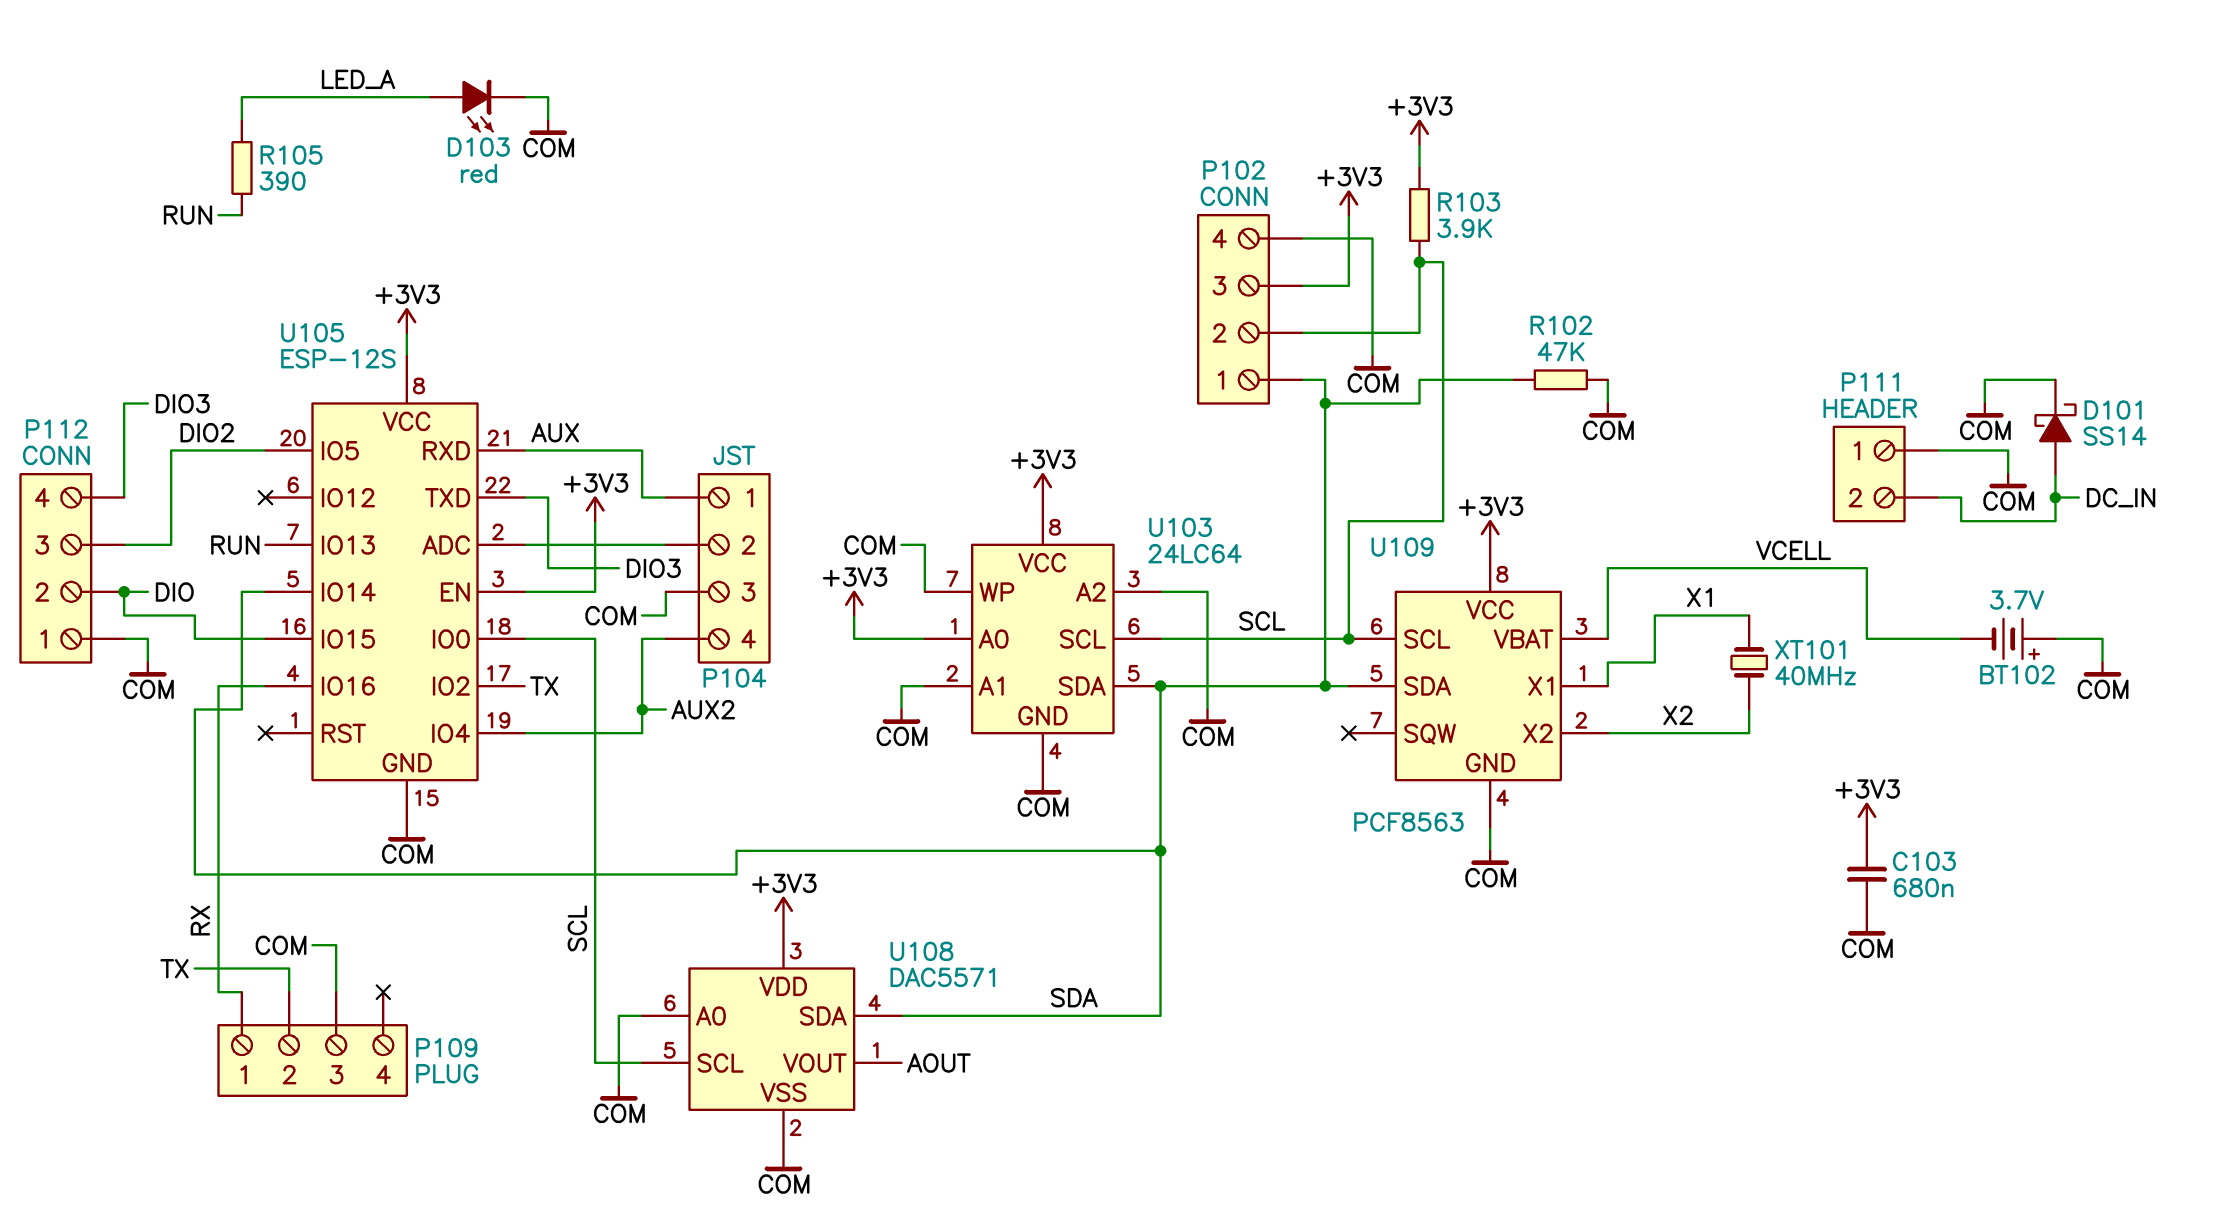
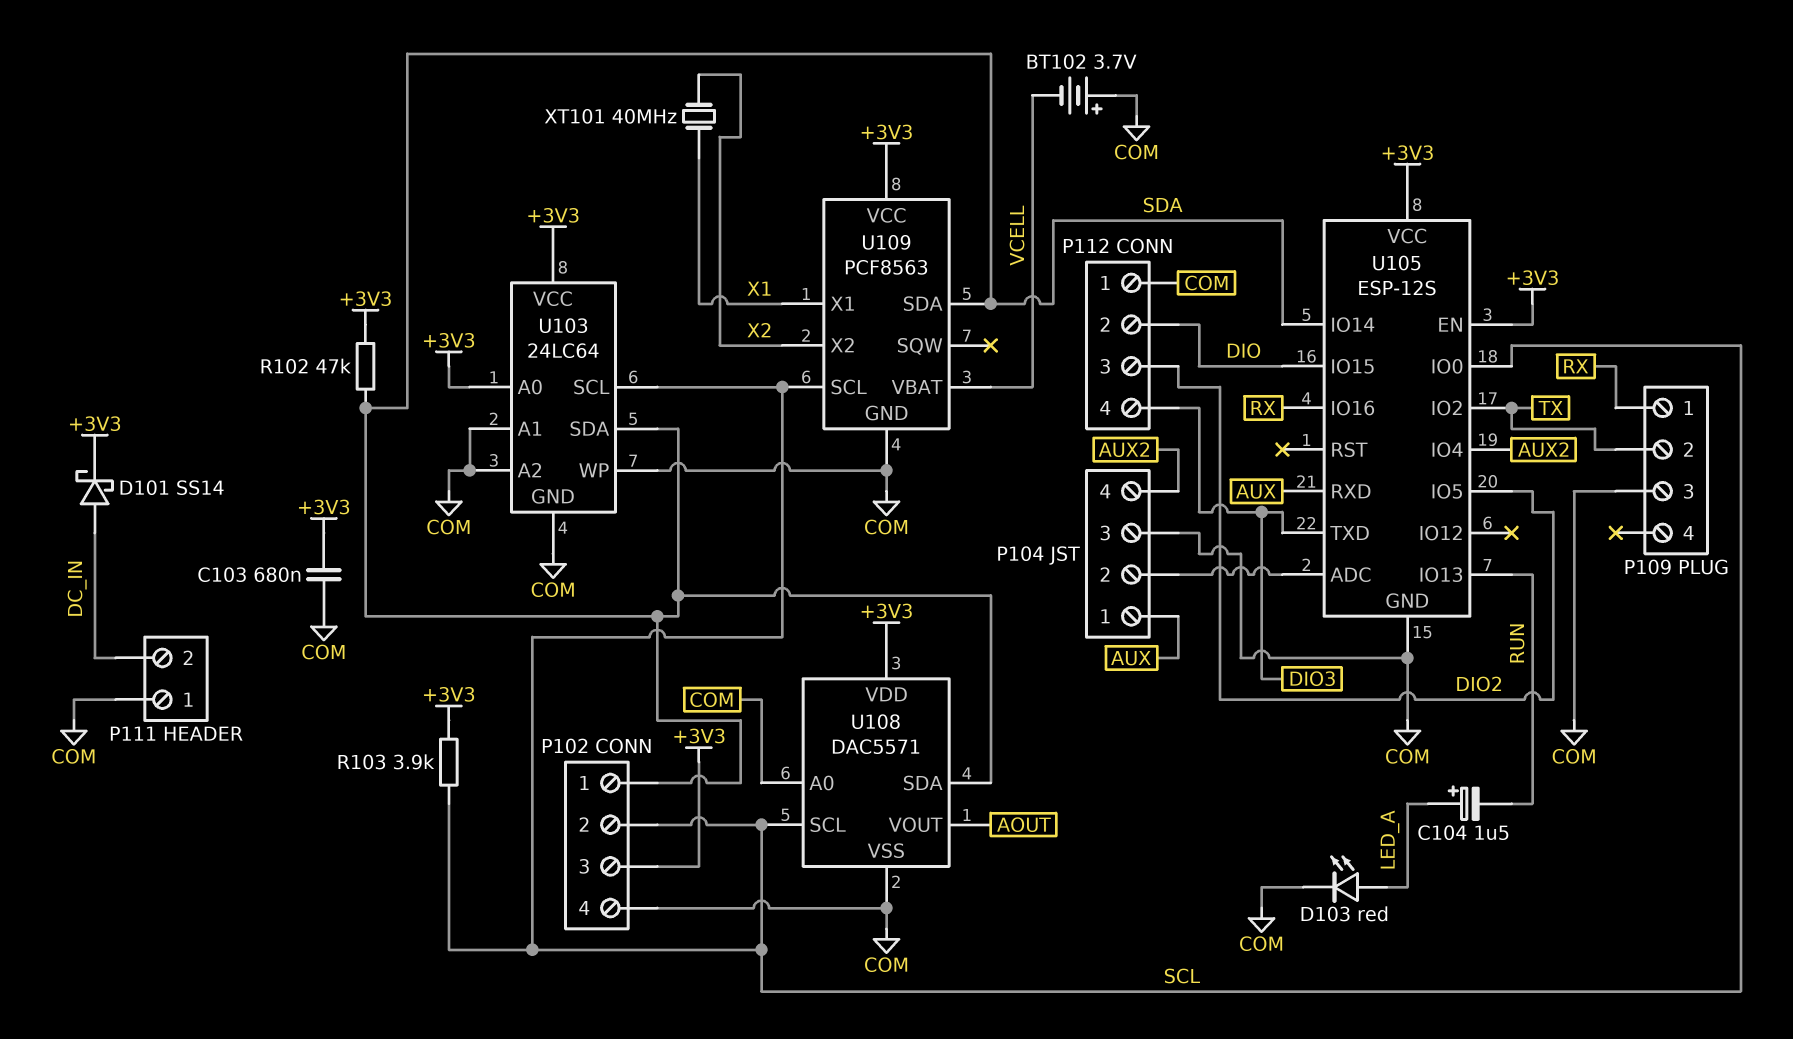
C104: none -> 1.5uF (plus LED_A, minus RUN)
D101: schottky SS14 (A DC_IN, K COM) -> schottky SS14 (A DC_IN, K +3V3)
R102: 47k (COM, SDA) -> 47k (+3V3, SDA)
R105: 390 (LED_A, RUN) -> none

